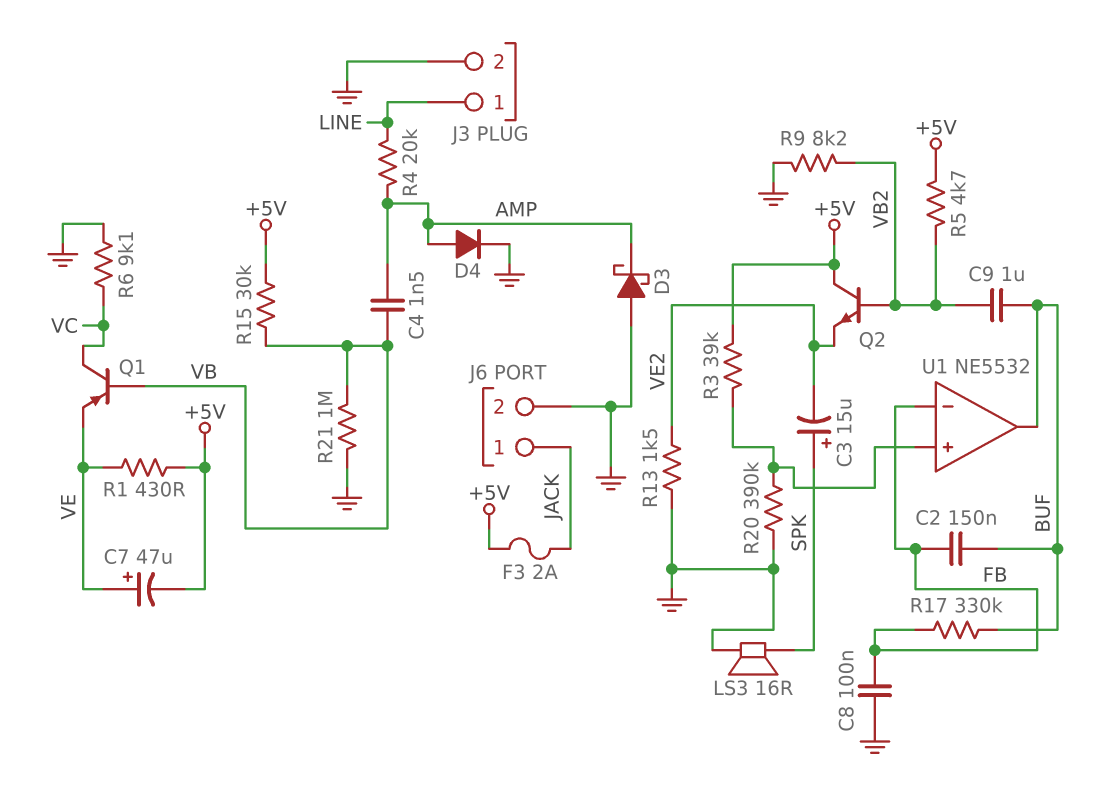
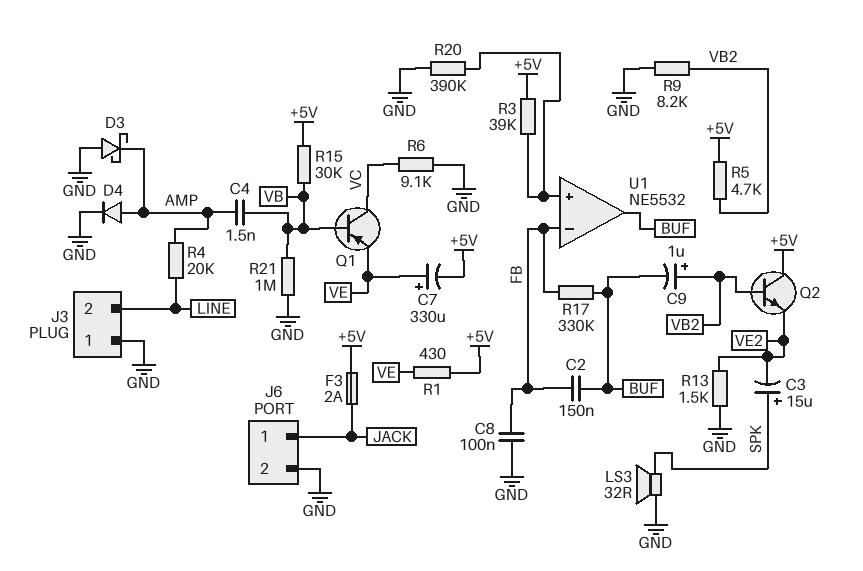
C7: 47uF (plus VE, minus +5V) -> 330uF (plus VE, minus +5V)
C9: 1uF (BUF, VB2) -> 1uF (plus VB2, minus BUF)
J3 pin 1: LINE -> GND
J3 pin 2: GND -> LINE
LS3: speaker 16R (GND, SPK) -> speaker 32R (GND, SPK)

